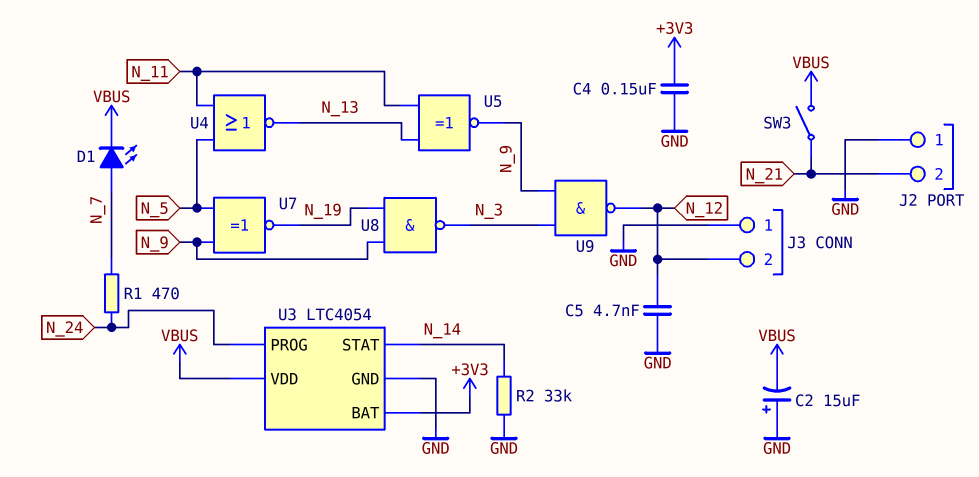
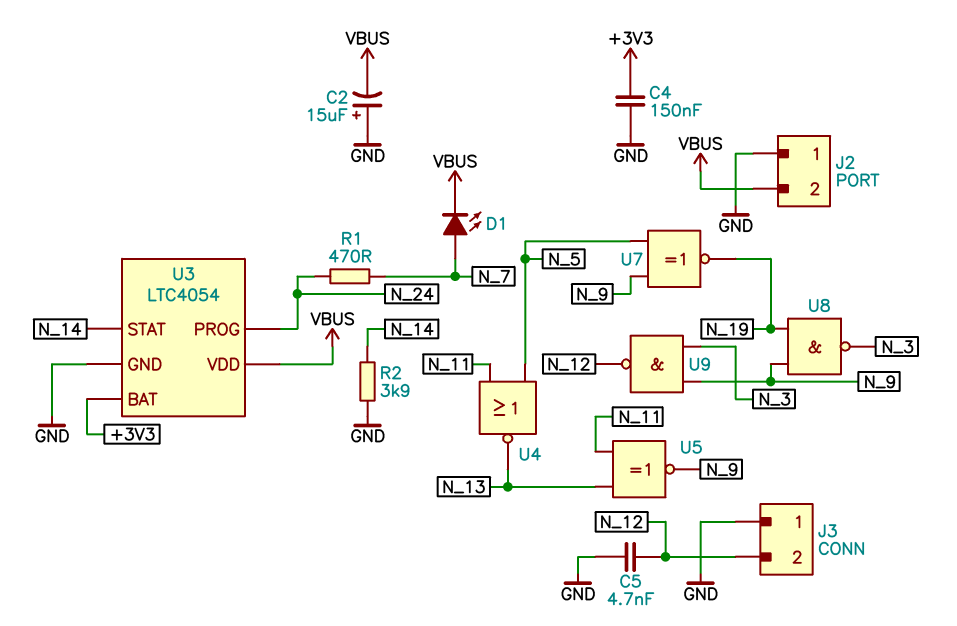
J2 pin 2: N_21 -> VBUS
R2: 33k (GND, N_14) -> 3.9k (GND, N_14)
SW3: switch (N_21, VBUS) -> none

